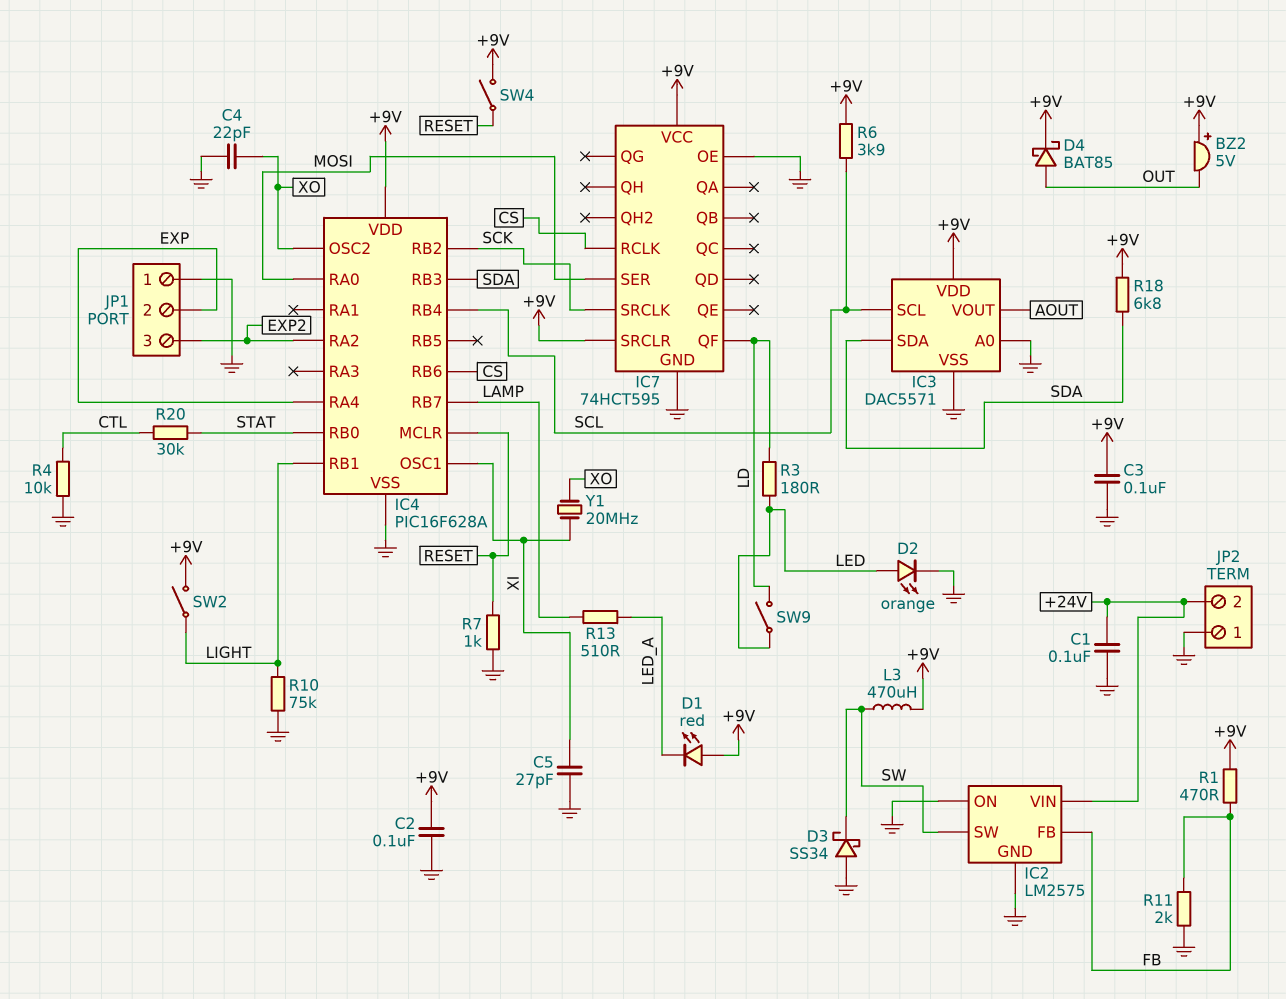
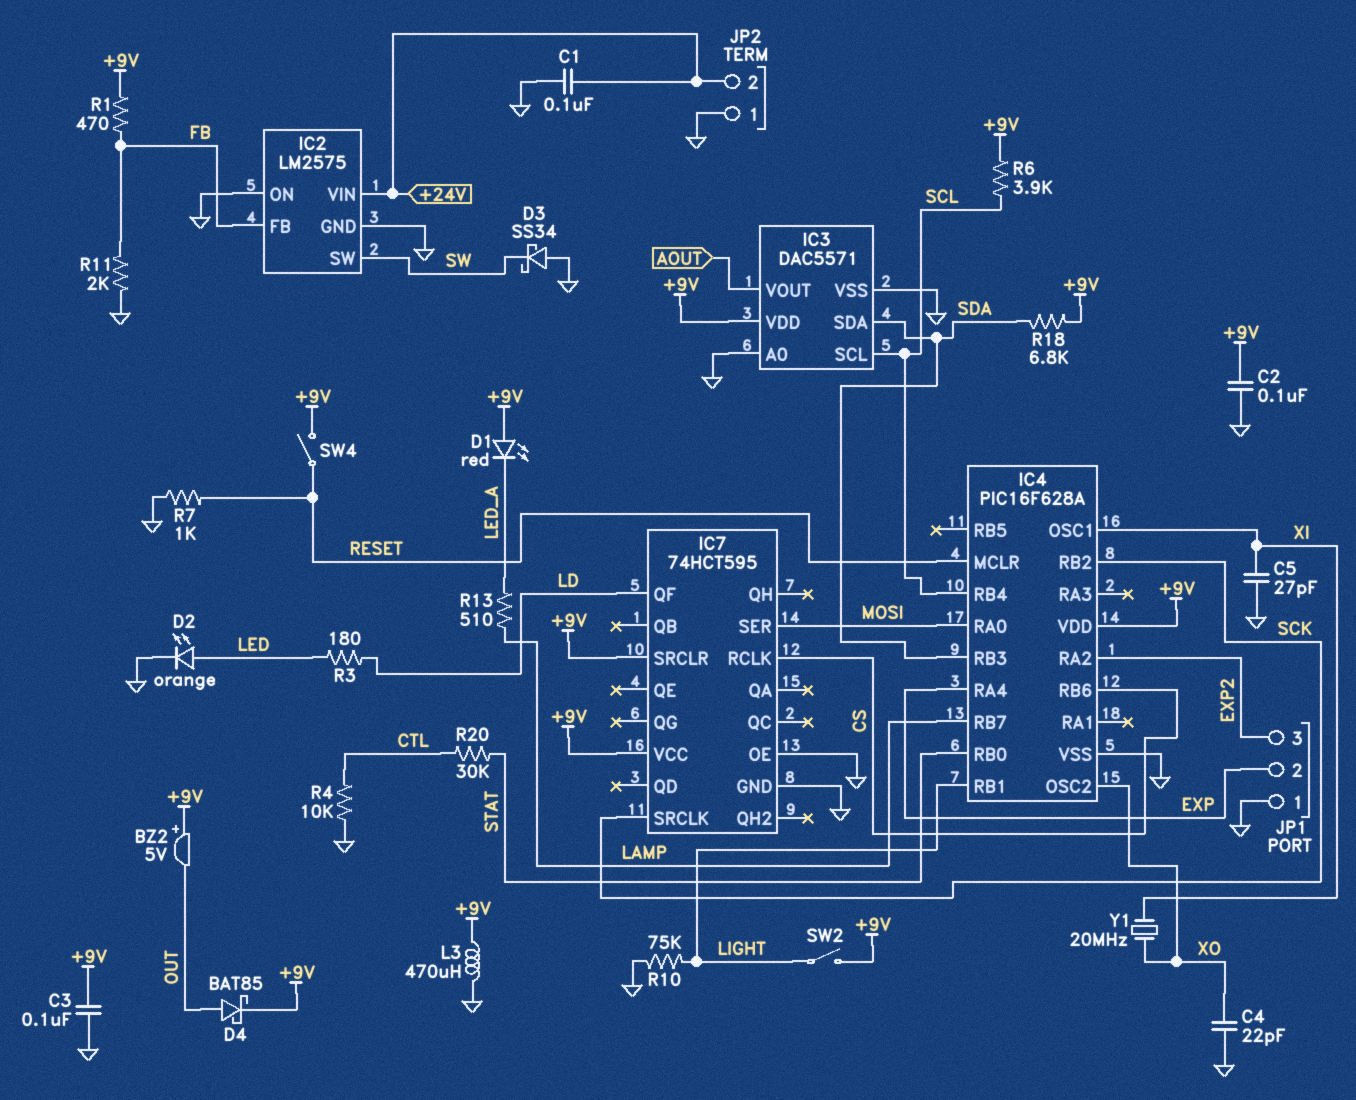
L3: 470uH (+9V, SW) -> 470uH (+9V, GND)
SW9: switch (LD, LED) -> none

